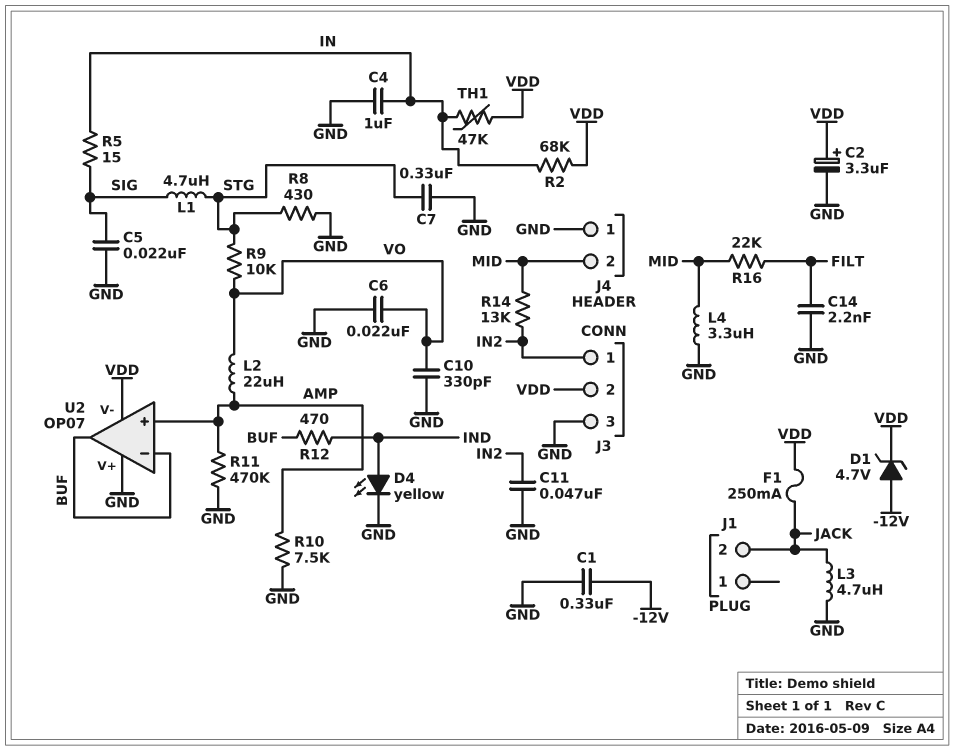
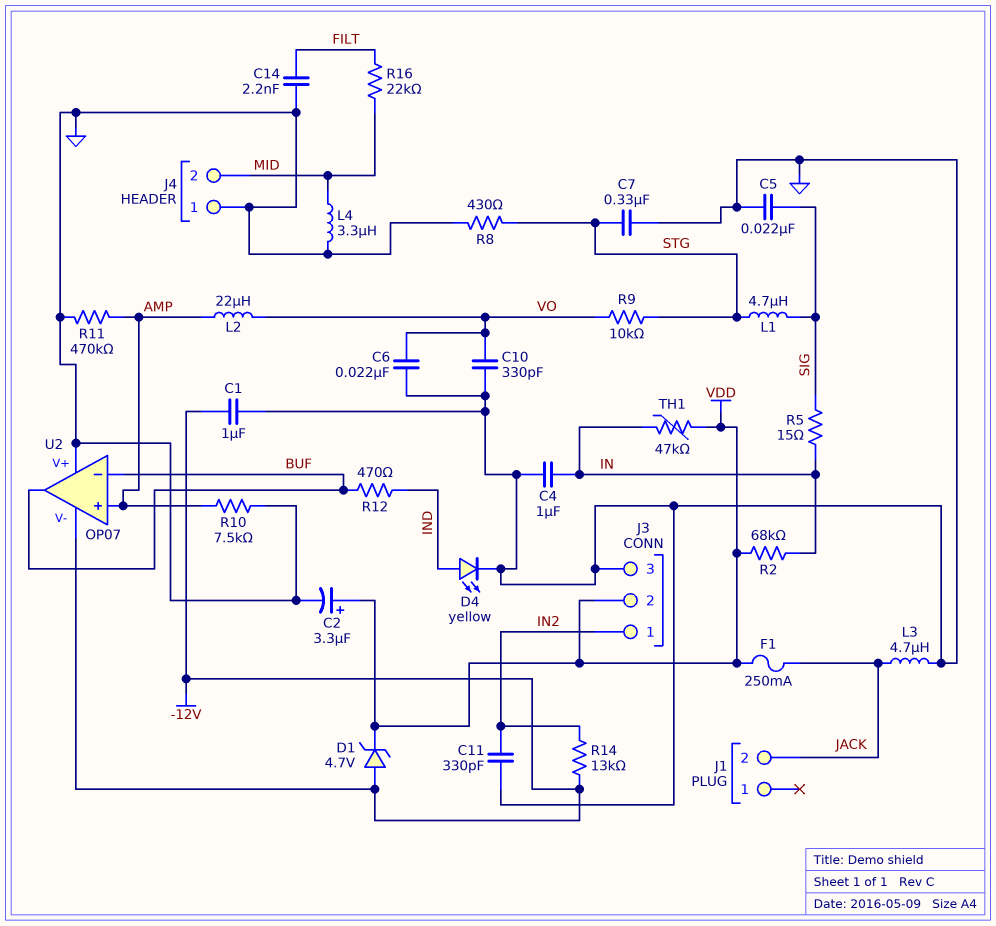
C1: 330nF (-12V, GND) -> 1uF (-12V, GND)
C11: 47nF (GND, IN2) -> 330pF (GND, IN2)
R14: 13k (IN2, MID) -> 13k (-12V, IN2)
U2 pin V-: VDD -> -12V

